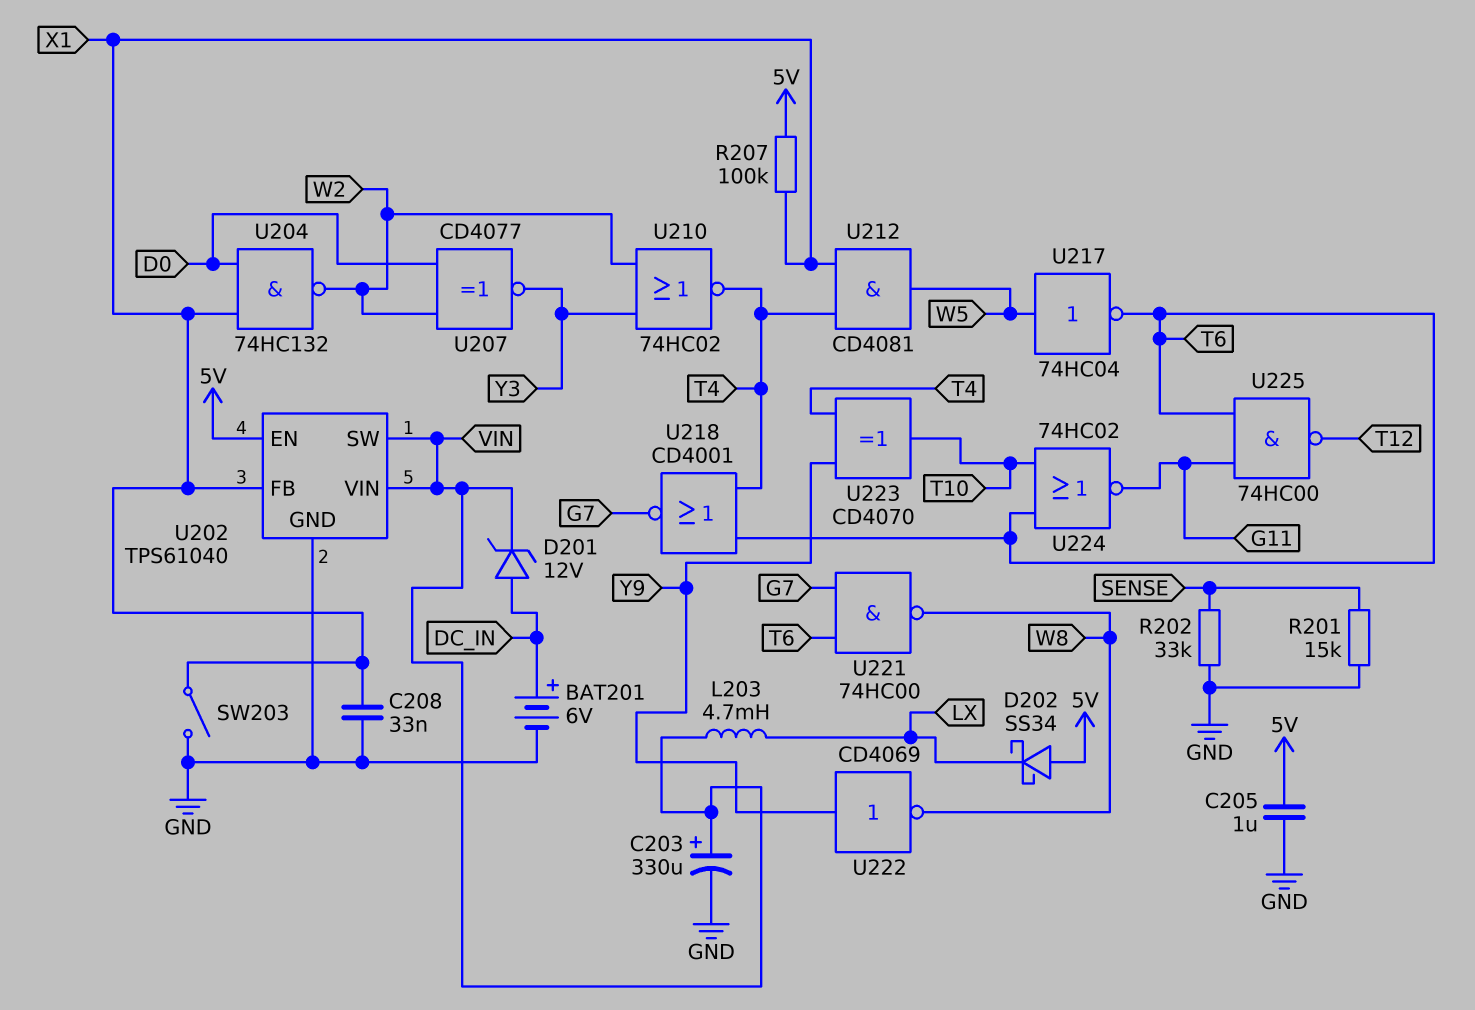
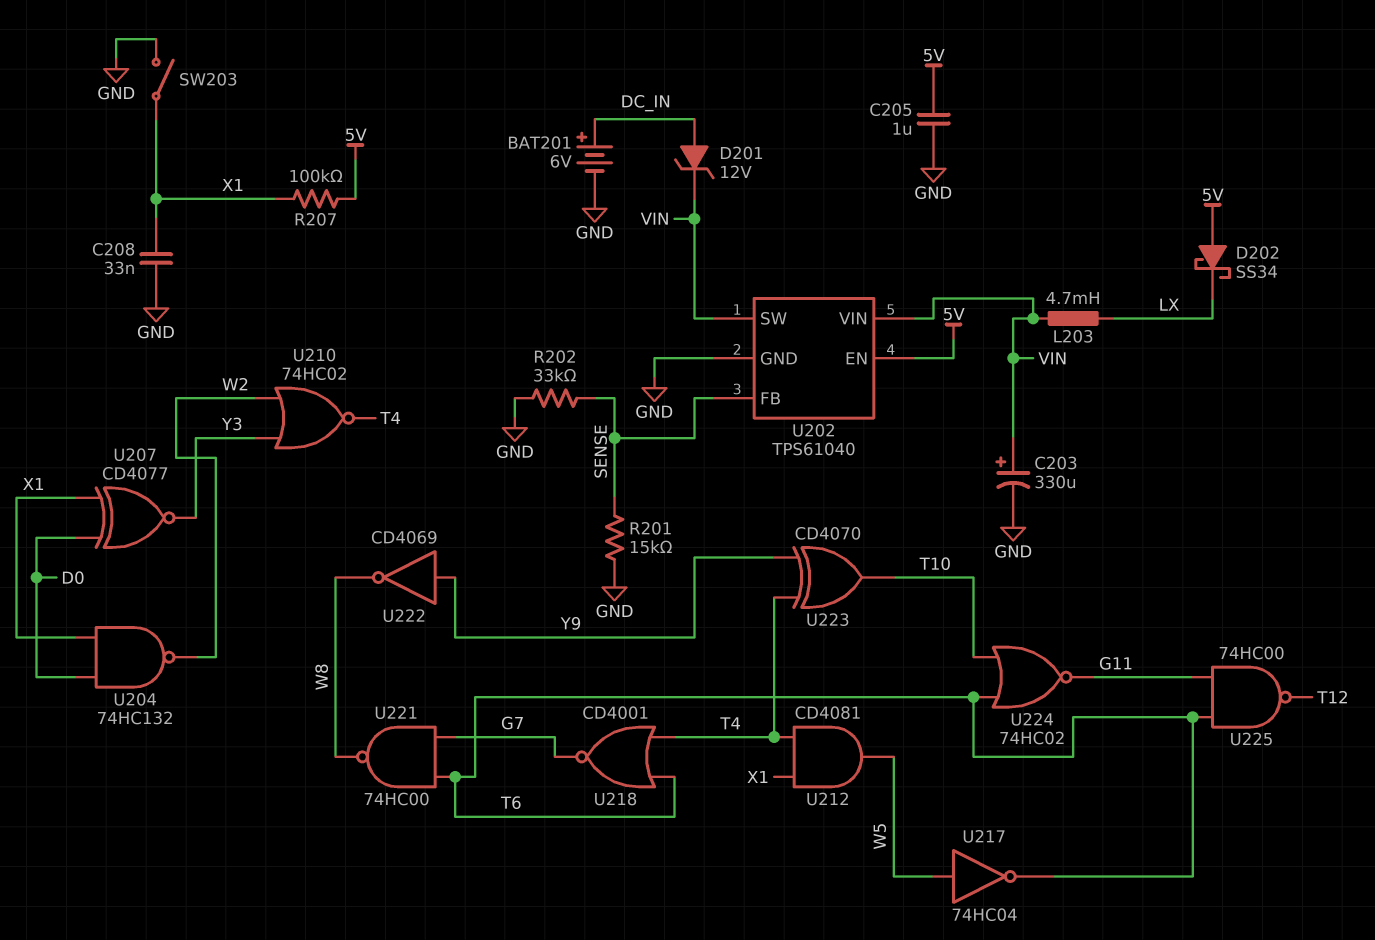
U202 pin FB: X1 -> SENSE
U207: XNOR CD4077 (in D0, in W2, out Y3) -> XNOR CD4077 (in D0, in X1, out Y3)

